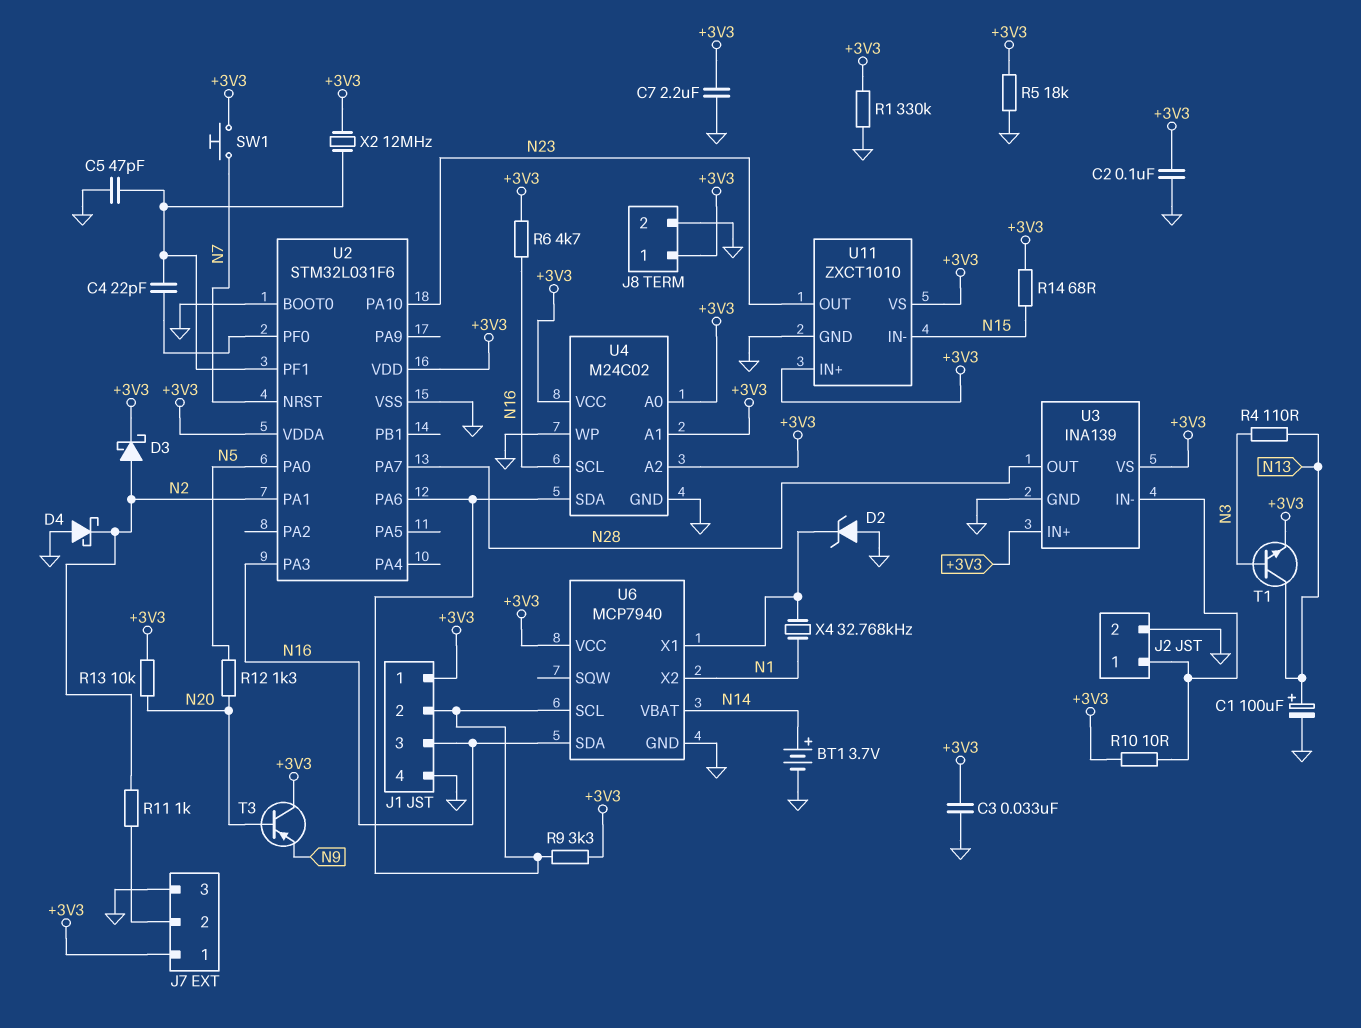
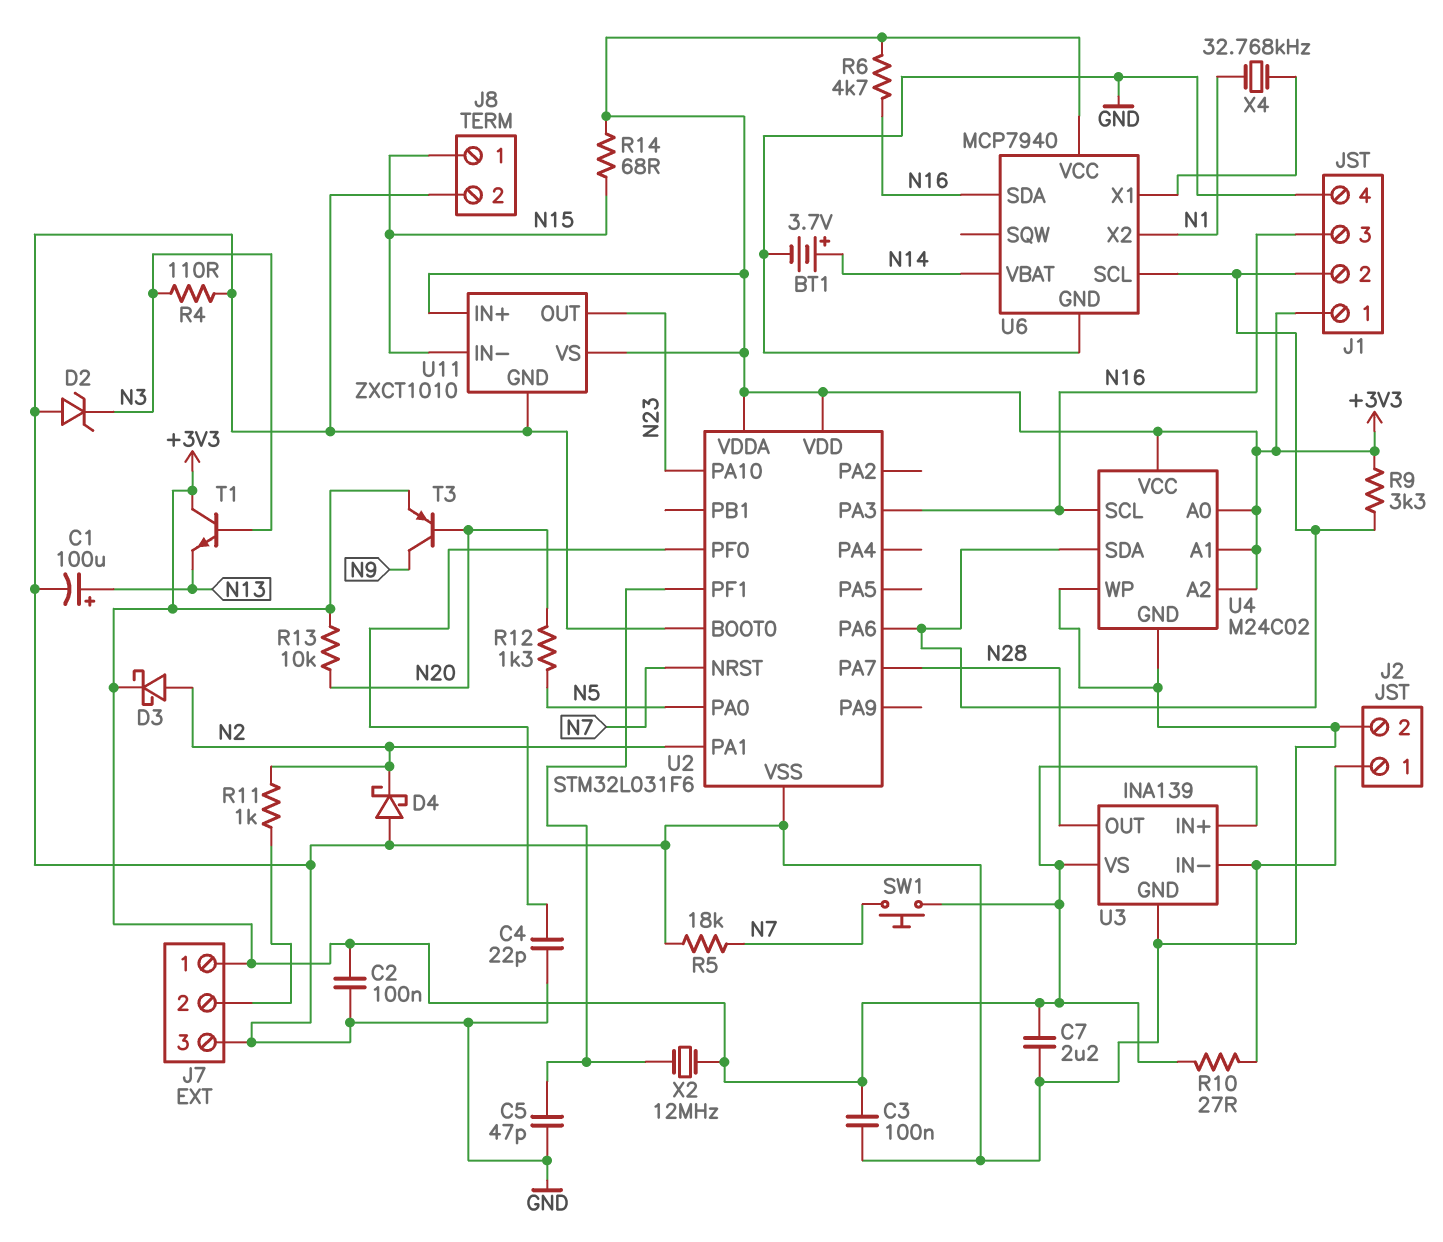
C3: 33nF (+3V3, GND) -> 100nF (+3V3, GND)
C4: 22pF (U2/PF0, U2/PF1) -> 22pF (GND, U2/PF0)
D2: zener (A GND, K U6/X1) -> zener (A GND, K N3)
J8 pin 1: +3V3 -> N15
R1: 330k (+3V3, GND) -> none
R4: 110 (N3, N13) -> 110 (GND, N3)
R5: 18k (+3V3, GND) -> 18k (GND, N7)
R10: 10 (+3V3, J2/1) -> 27 (+3V3, J2/1)
T1: NPN (B N3, C N13, E +3V3) -> NPN (B N3, C +3V3, E N13)
T3: PNP (B N20, C +3V3, E N9) -> PNP (B N20, C N9, E +3V3)

